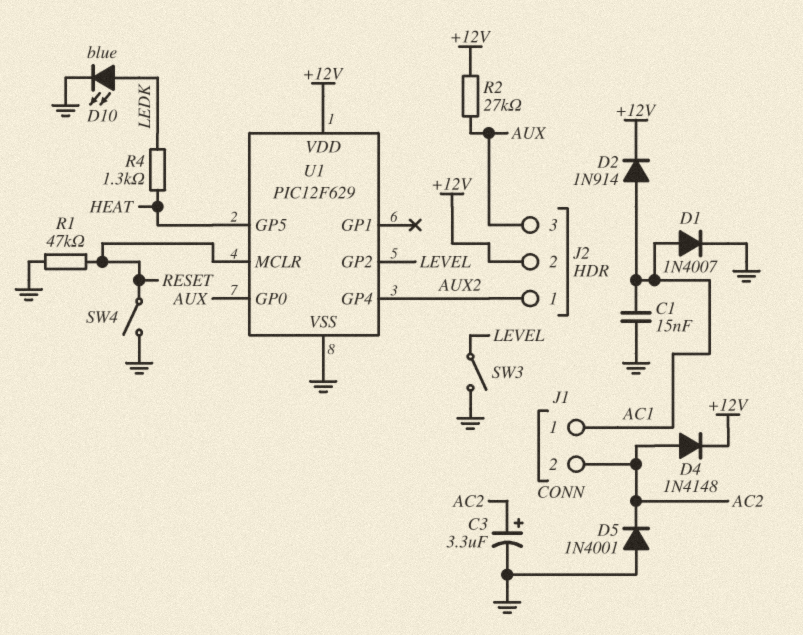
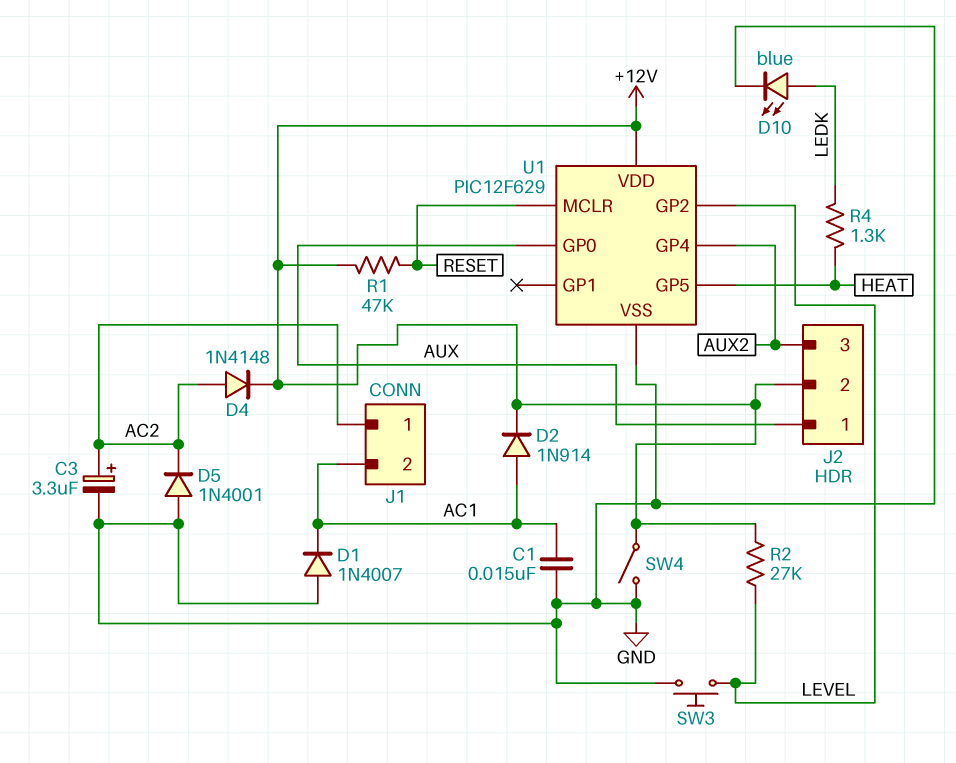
D1: diode 1N4007 (A AC1, K GND) -> diode 1N4007 (A GND, K AC1)
J1 pin 1: AC1 -> AC2
J1 pin 2: AC2 -> AC1
J2 pin 1: AUX2 -> AUX
J2 pin 3: AUX -> AUX2
R1: 47k (GND, RESET) -> 47k (+12V, RESET)
R2: 27k (+12V, AUX) -> 27k (+12V, LEVEL)
SW3: switch (GND, LEVEL) -> button (GND, LEVEL)
SW4: switch (GND, RESET) -> switch (+12V, GND)

